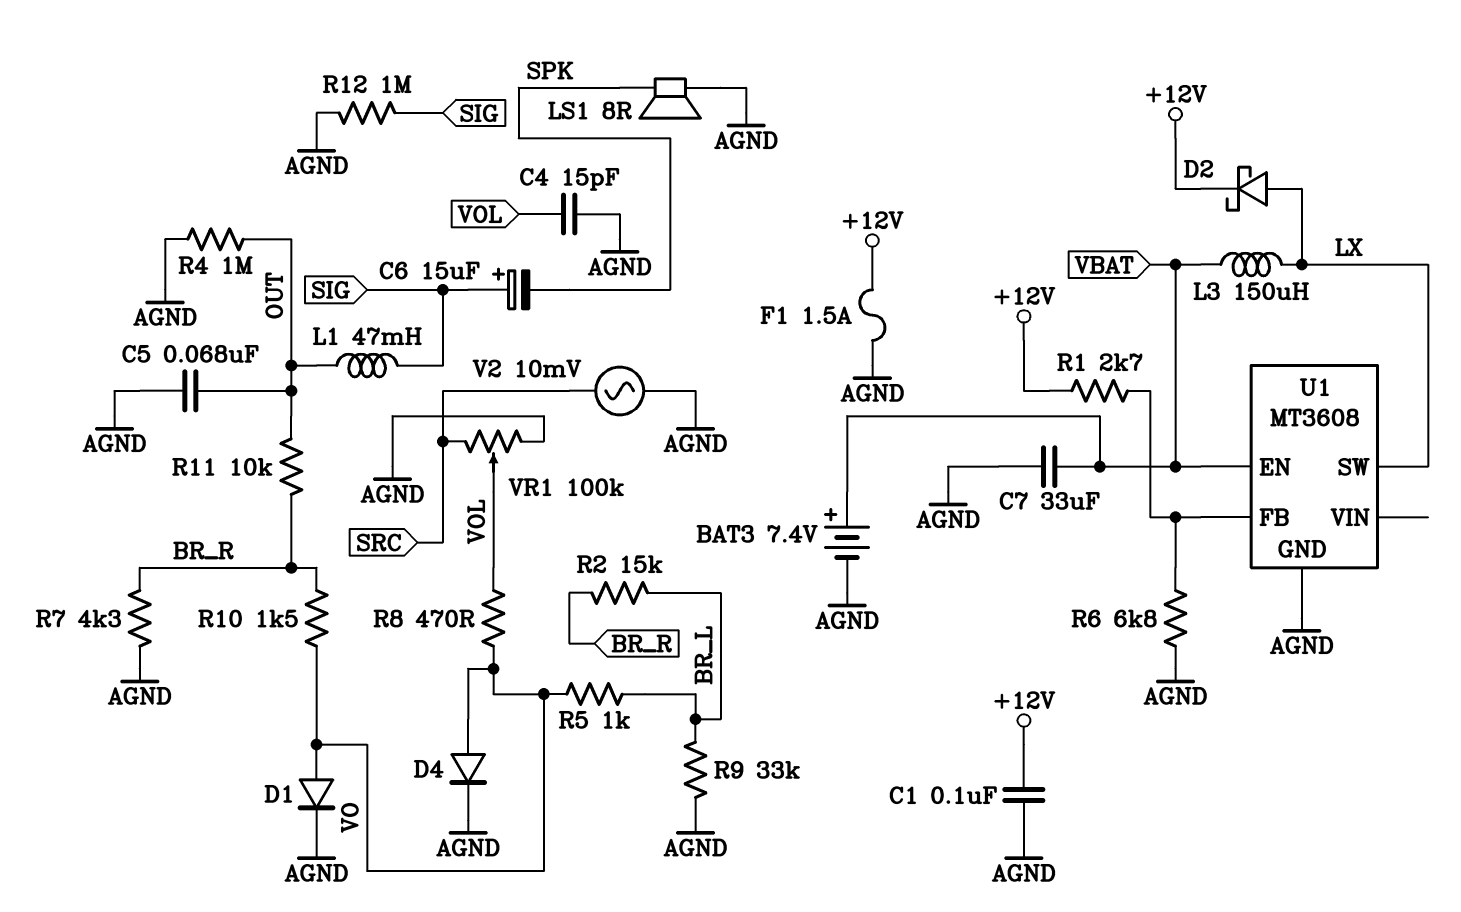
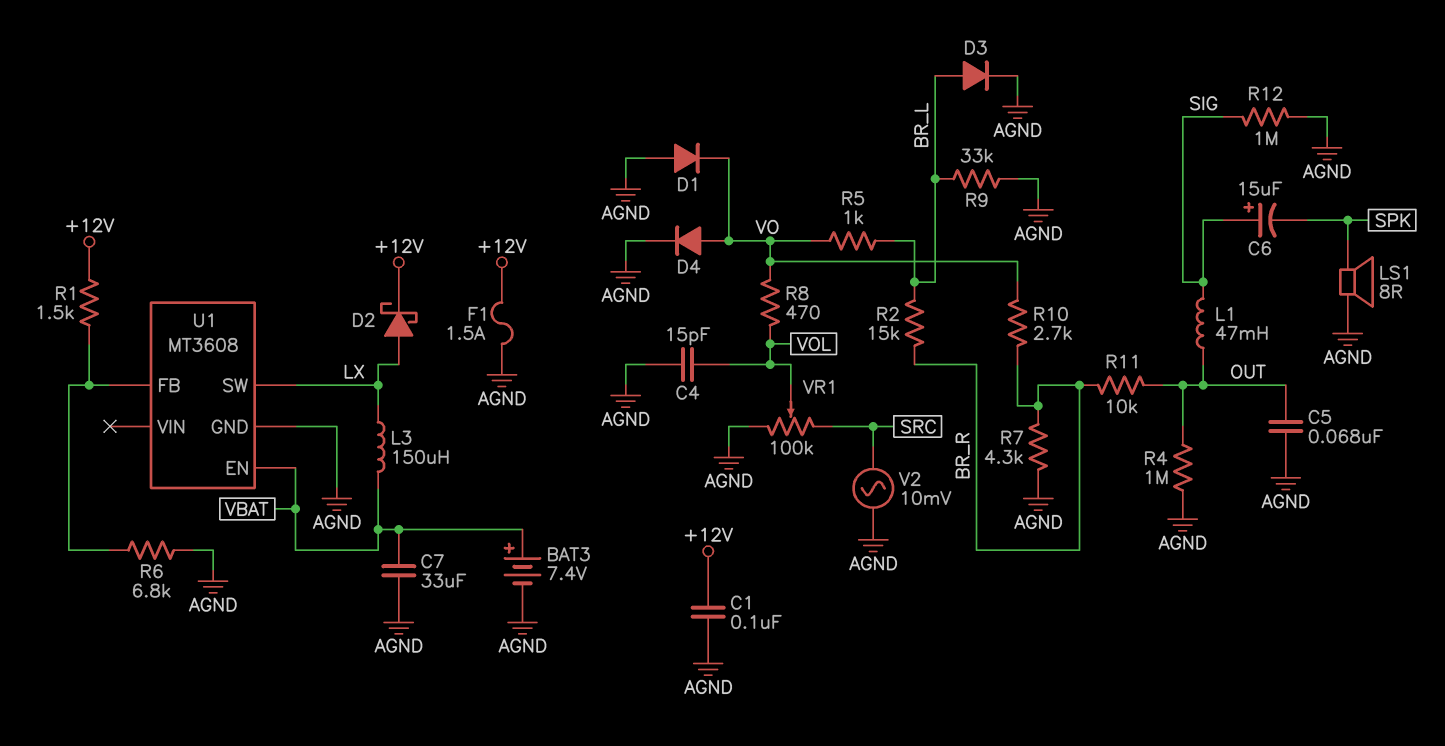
D1: diode (A VO, K AGND) -> diode (A AGND, K VO)
D3: none -> diode (A BR_L, K AGND)
R1: 2.7k (+12V, U1/FB) -> 1.5k (+12V, U1/FB)
R10: 1.5k (BR_R, VO) -> 2.7k (BR_R, VO)

